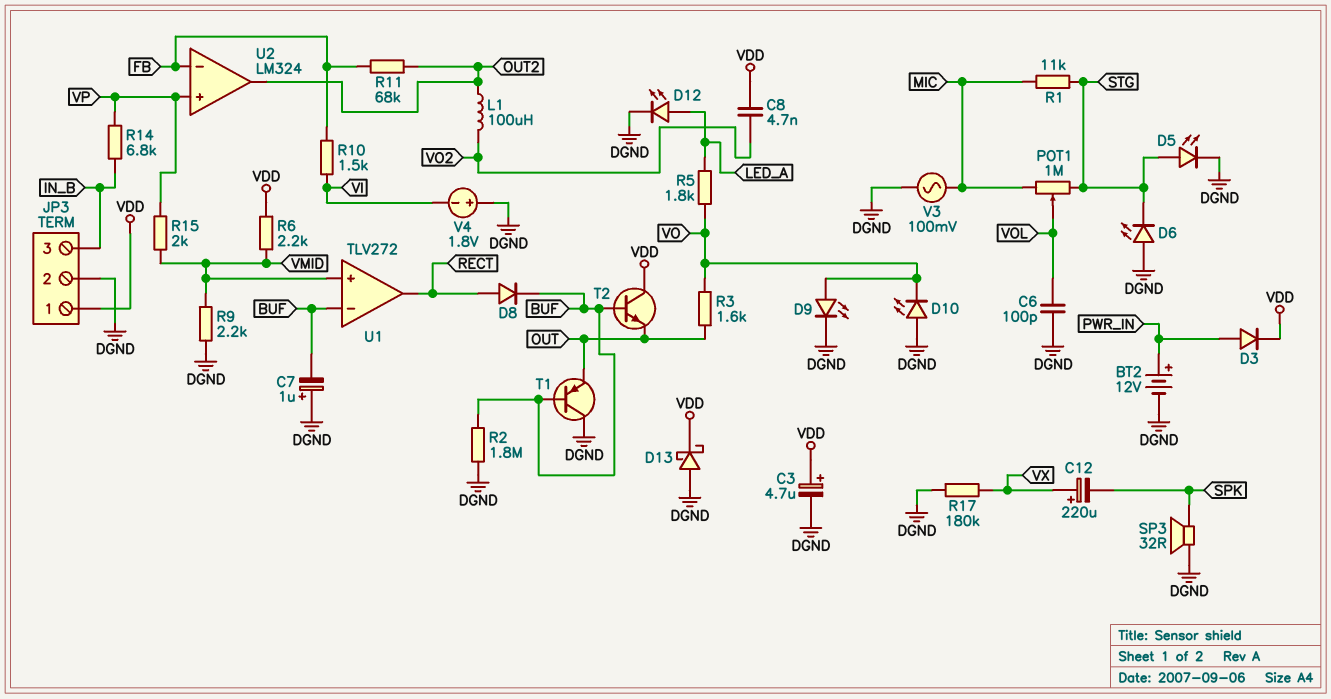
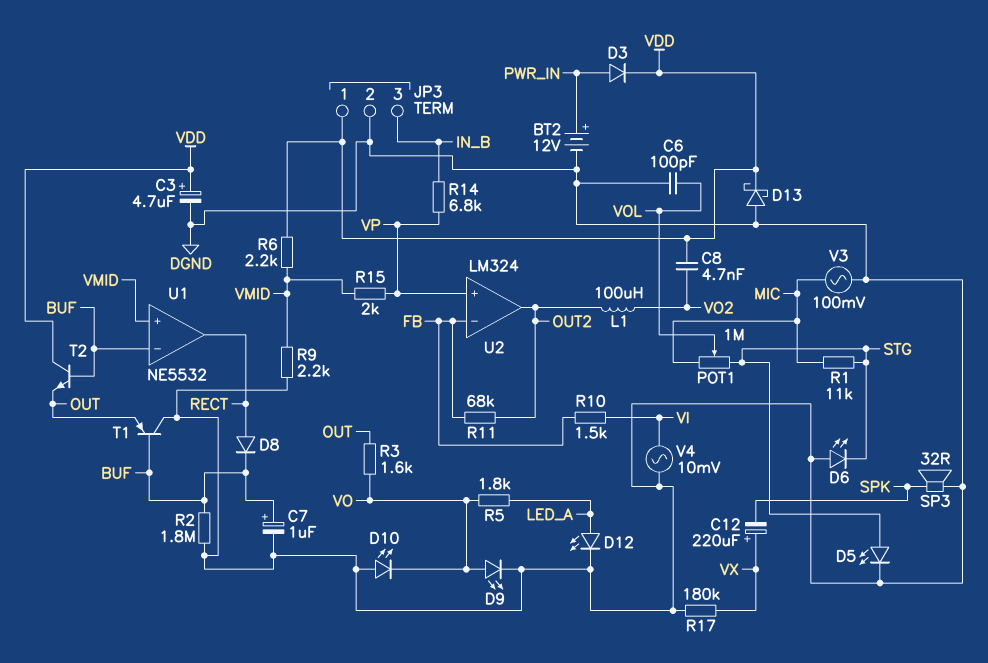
C7: 1uF (plus DGND, minus BUF) -> 1uF (plus BUF, minus DGND)
U1: TLV272 -> NE5532
V4: 1.8V (plus DGND, minus VI) -> AC 10mV (DGND, VI)

